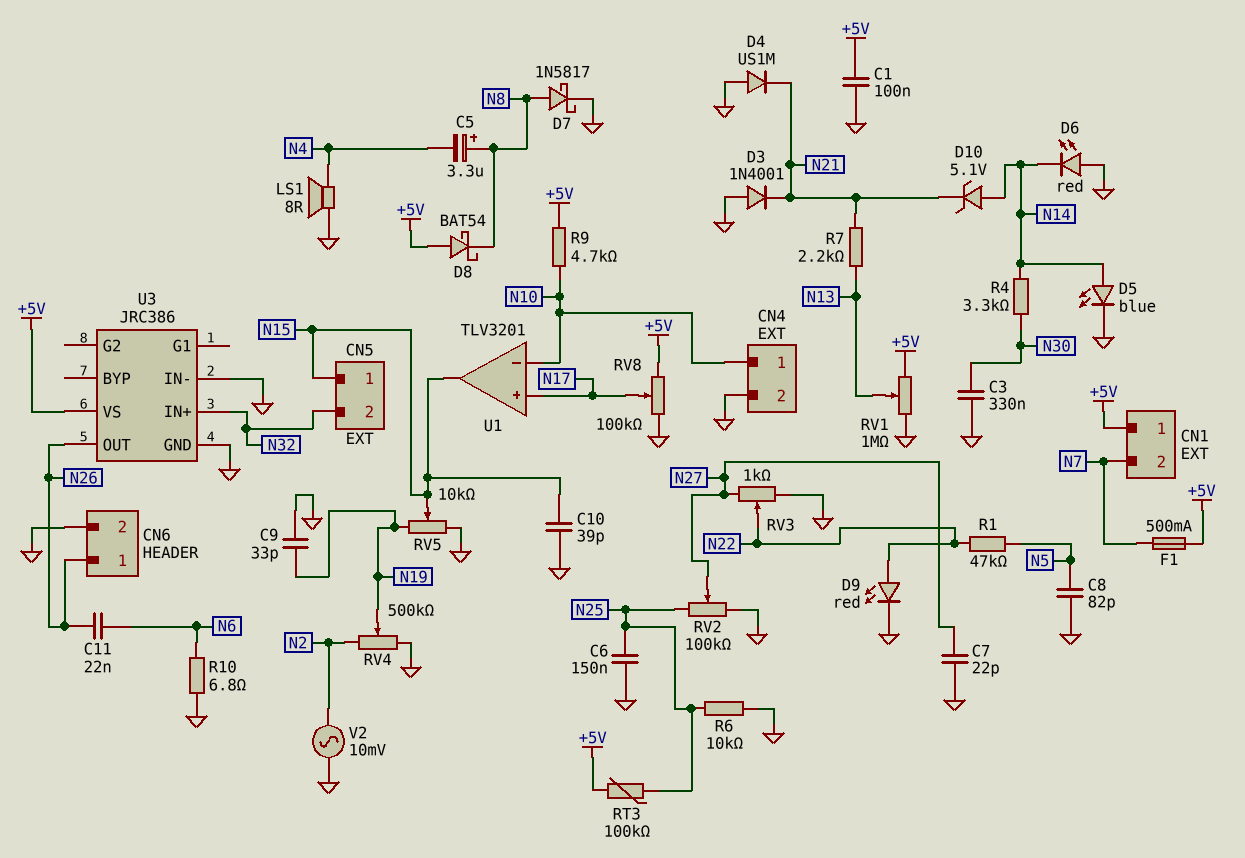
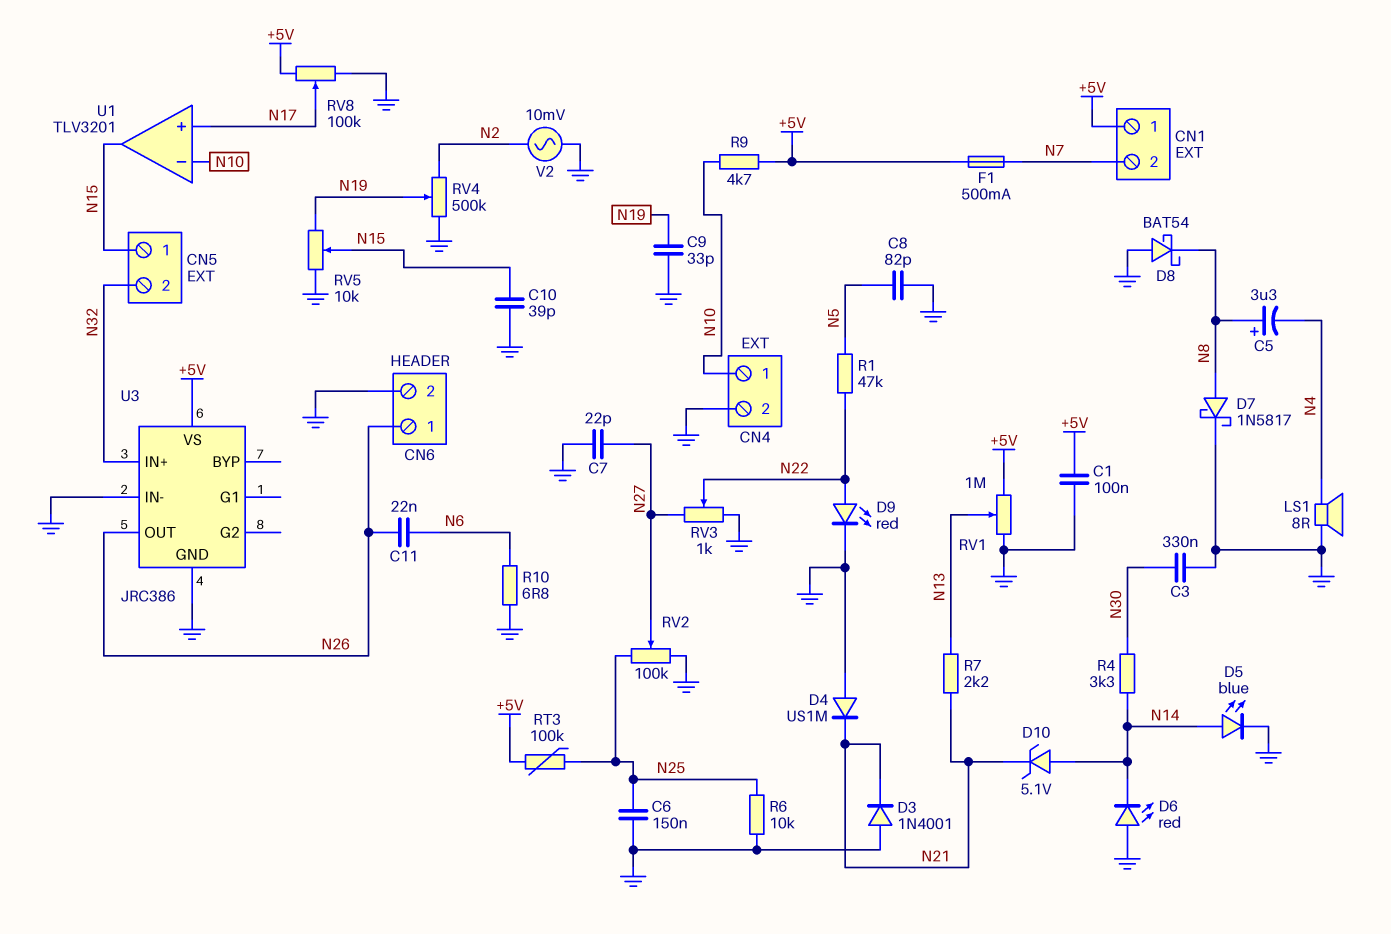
D8: schottky BAT54 (A +5V, K N8) -> schottky BAT54 (A GND, K N8)

